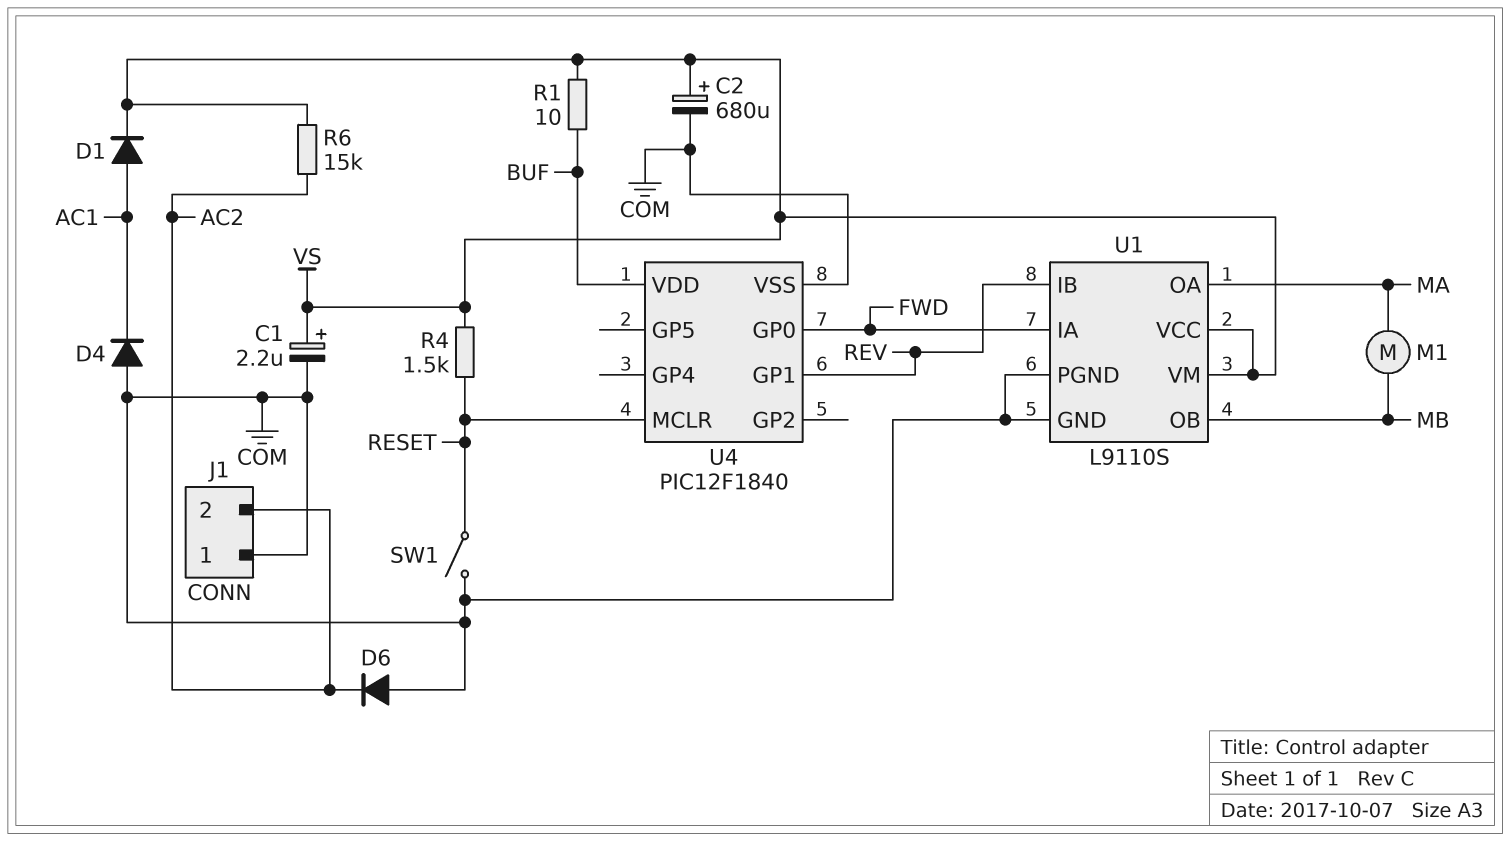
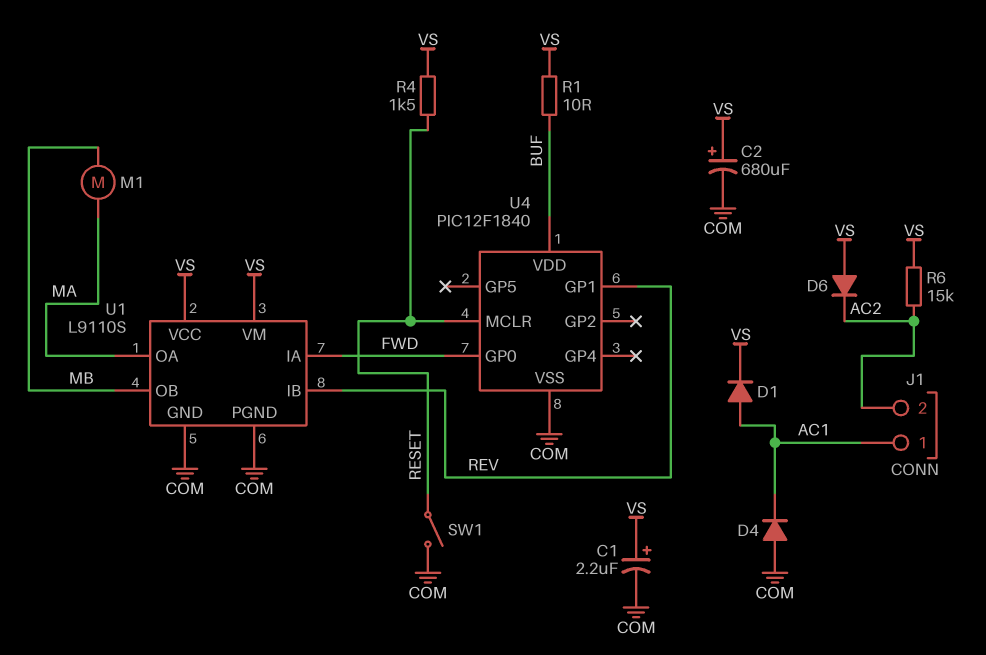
D6: diode (A COM, K AC2) -> diode (A VS, K AC2)
J1 pin 1: COM -> AC1

